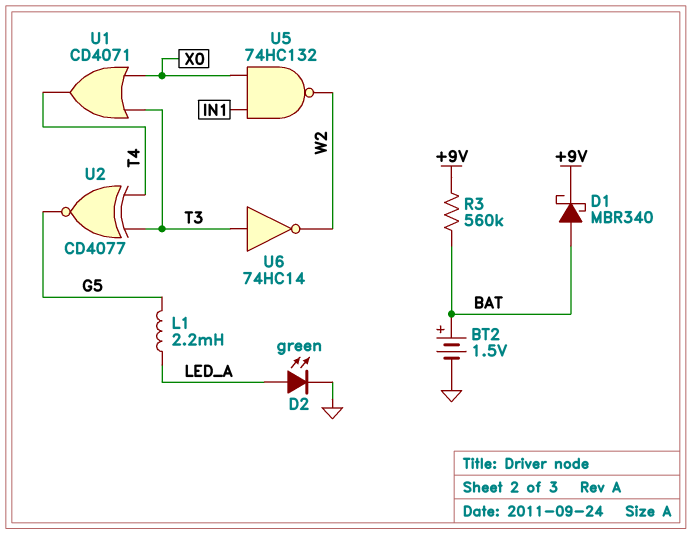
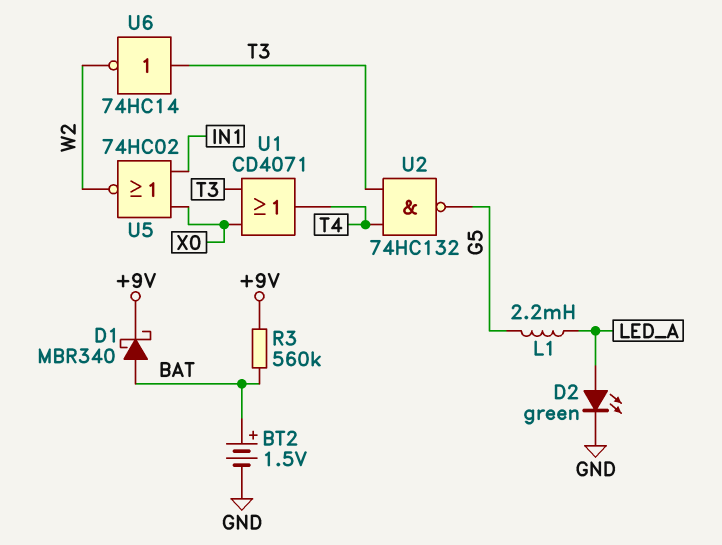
U2: XNOR CD4077 (in T3, in T4, out G5) -> NAND 74HC132 (in T3, in T4, out G5)
U5: NAND 74HC132 (in IN1, in X0, out W2) -> NOR 74HC02 (in IN1, in X0, out W2)

